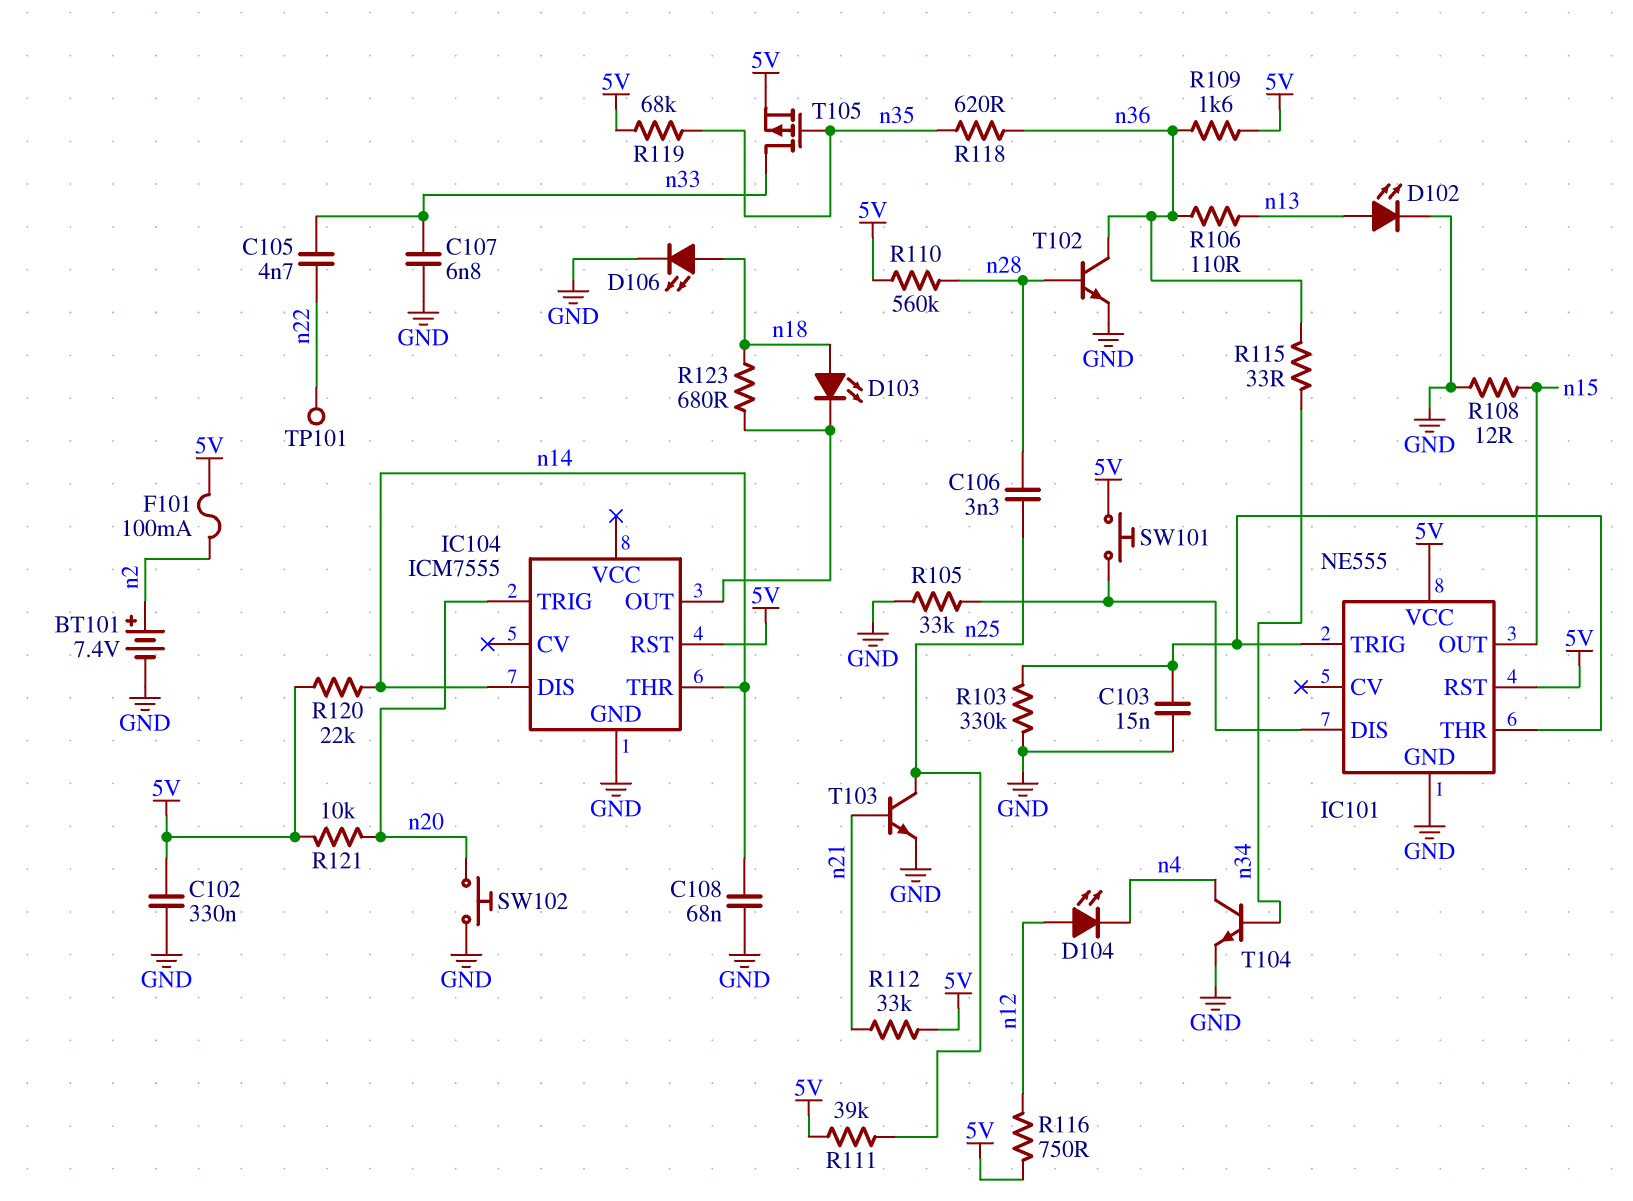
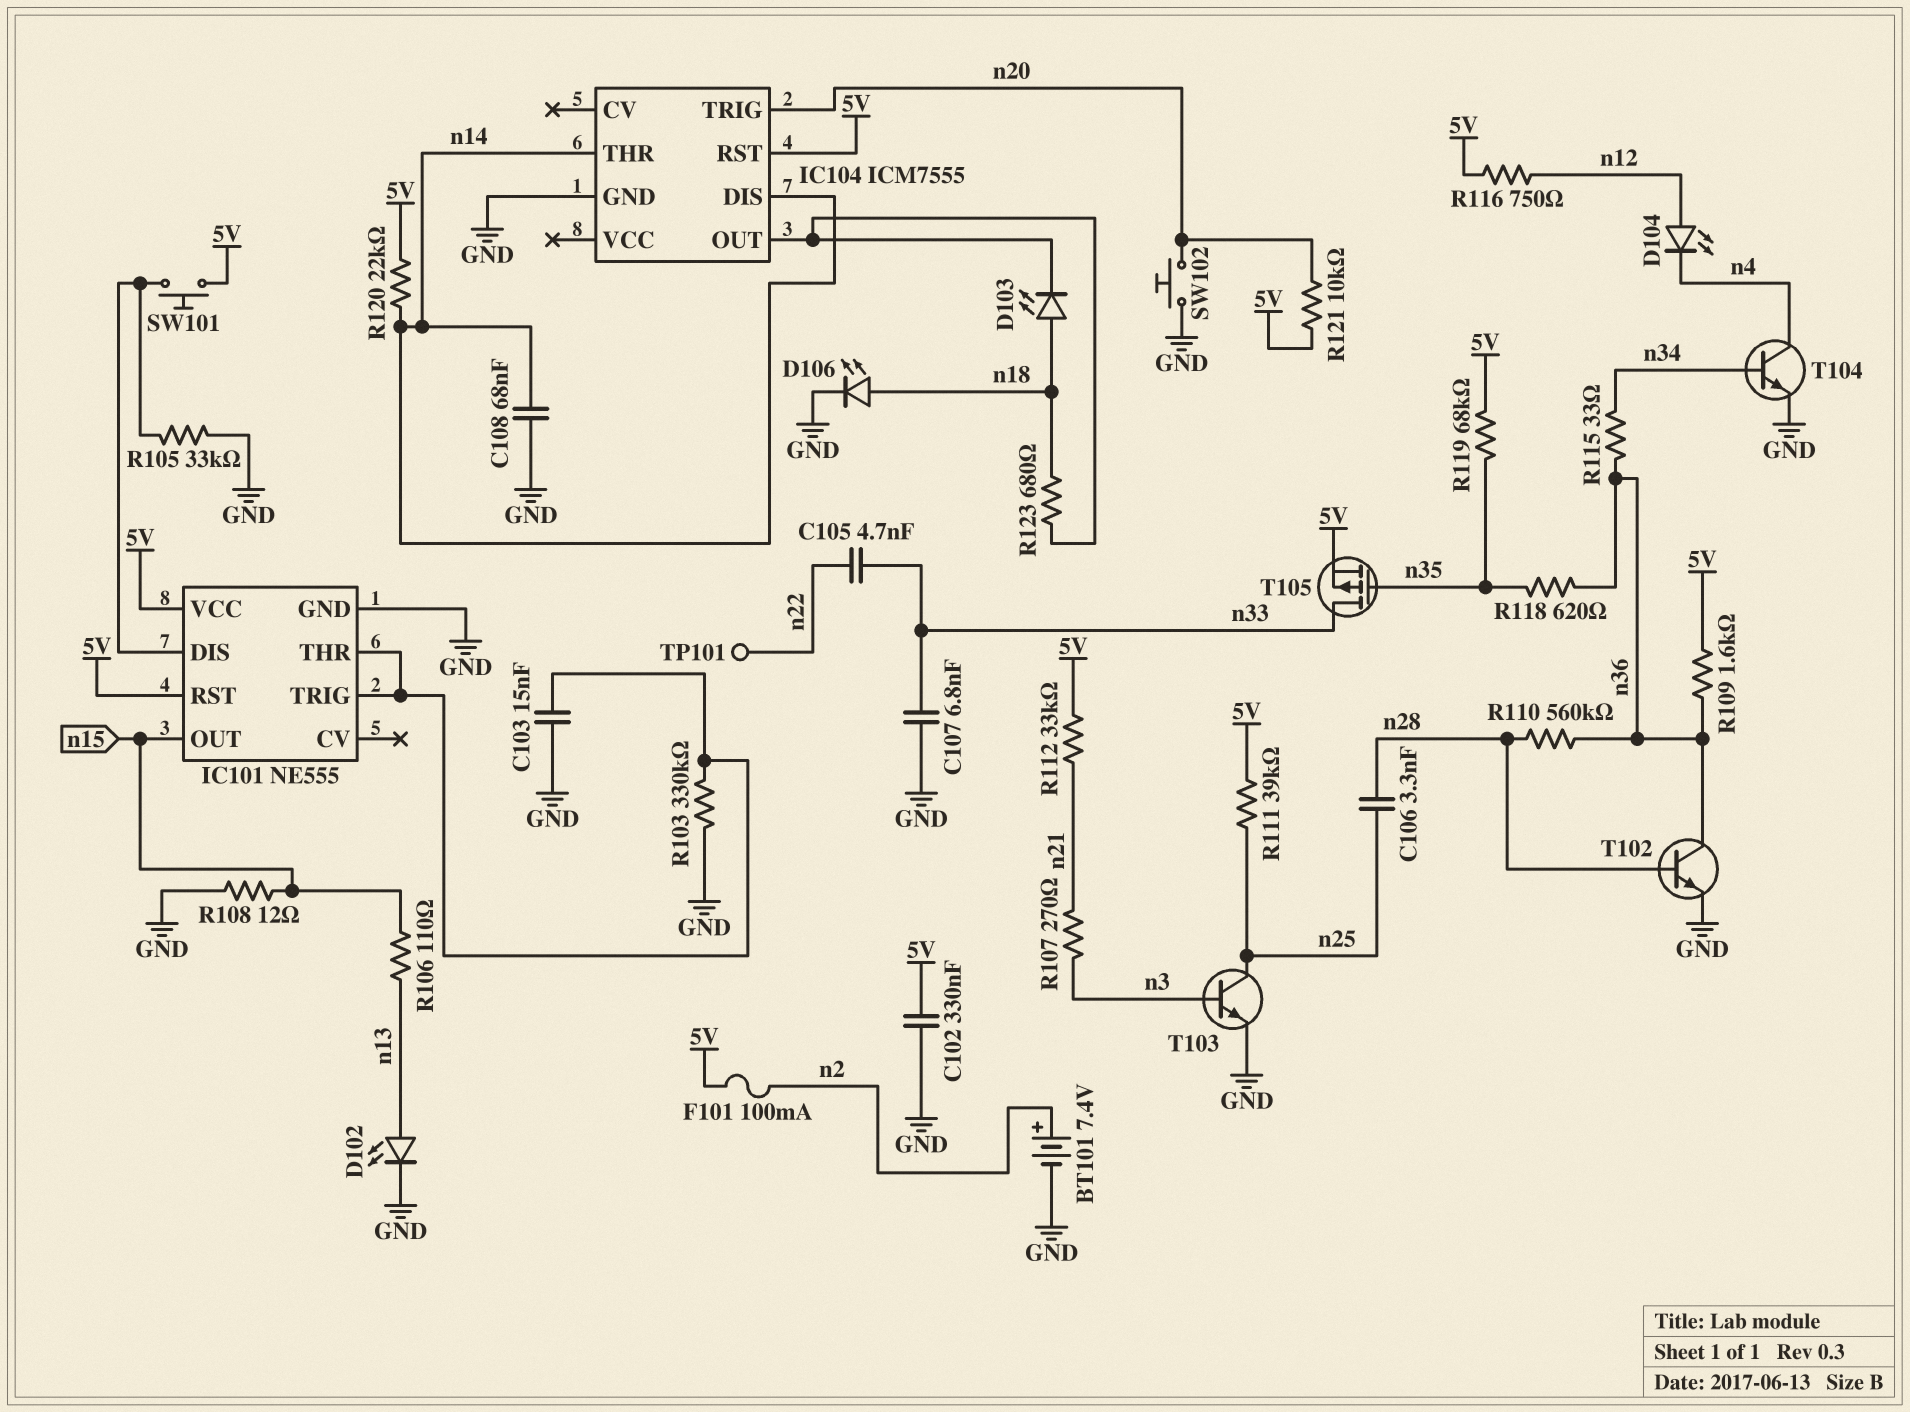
R106: 110 (n13, n36) -> 110 (n13, n15)
R107: none -> 270 (n3, n21)
R110: 560k (5V, n28) -> 560k (n28, n36)
T103: NPN (B n21, C n25, E GND) -> NPN (B n3, C n25, E GND)

